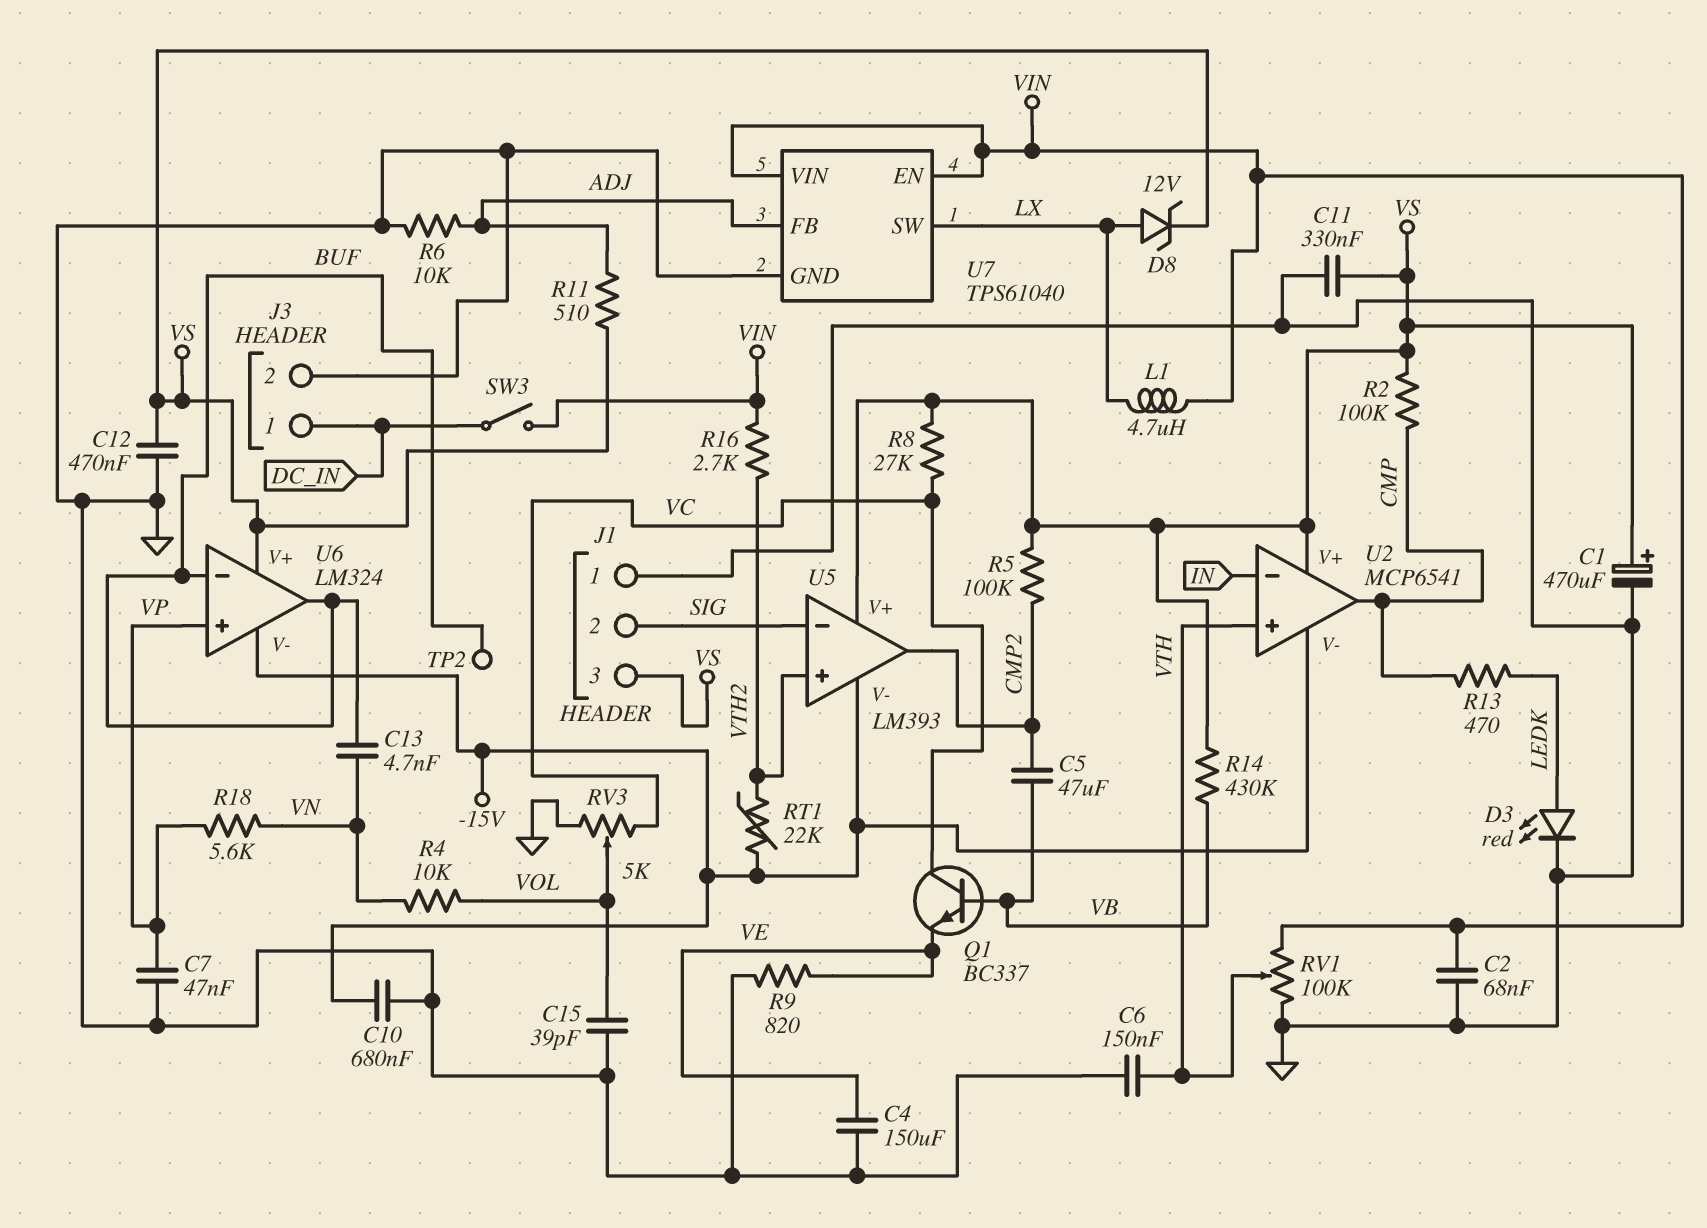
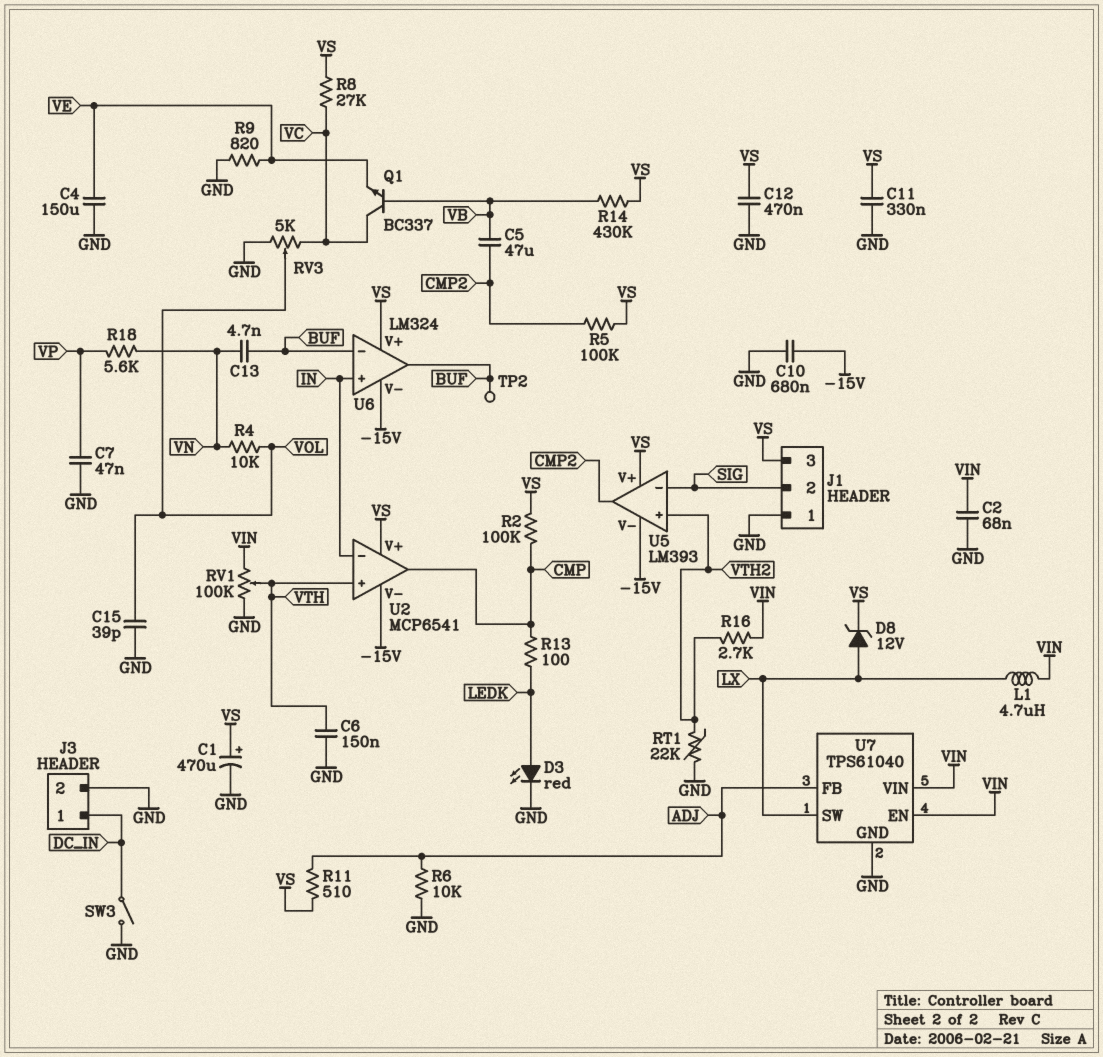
R13: 470 (CMP, LEDK) -> 100 (CMP, LEDK)
RT1: 22k (-15V, VTH2) -> 22k (GND, VTH2)
SW3: switch (DC_IN, VIN) -> switch (DC_IN, GND)
U6 pin in+: VP -> IN

